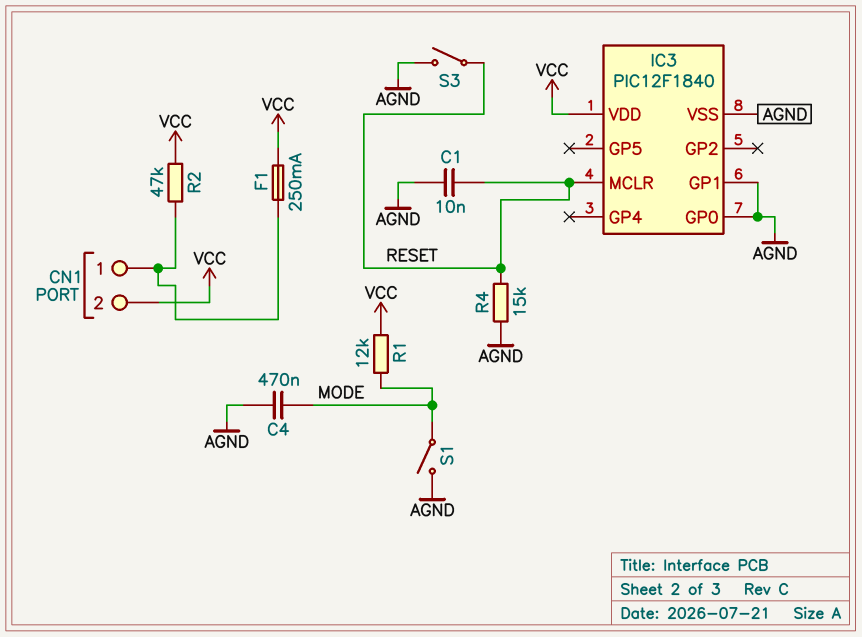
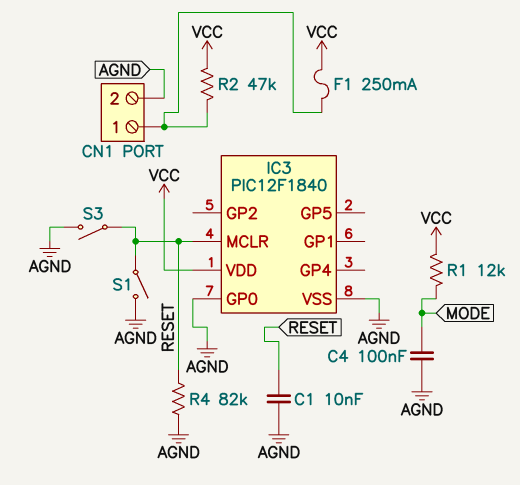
C4: 470nF (AGND, MODE) -> 100nF (AGND, MODE)
CN1 pin 2: VCC -> AGND
IC3 pin GP1: AGND -> none
R4: 15k (AGND, RESET) -> 82k (AGND, RESET)
S1: switch (AGND, MODE) -> switch (AGND, RESET)

